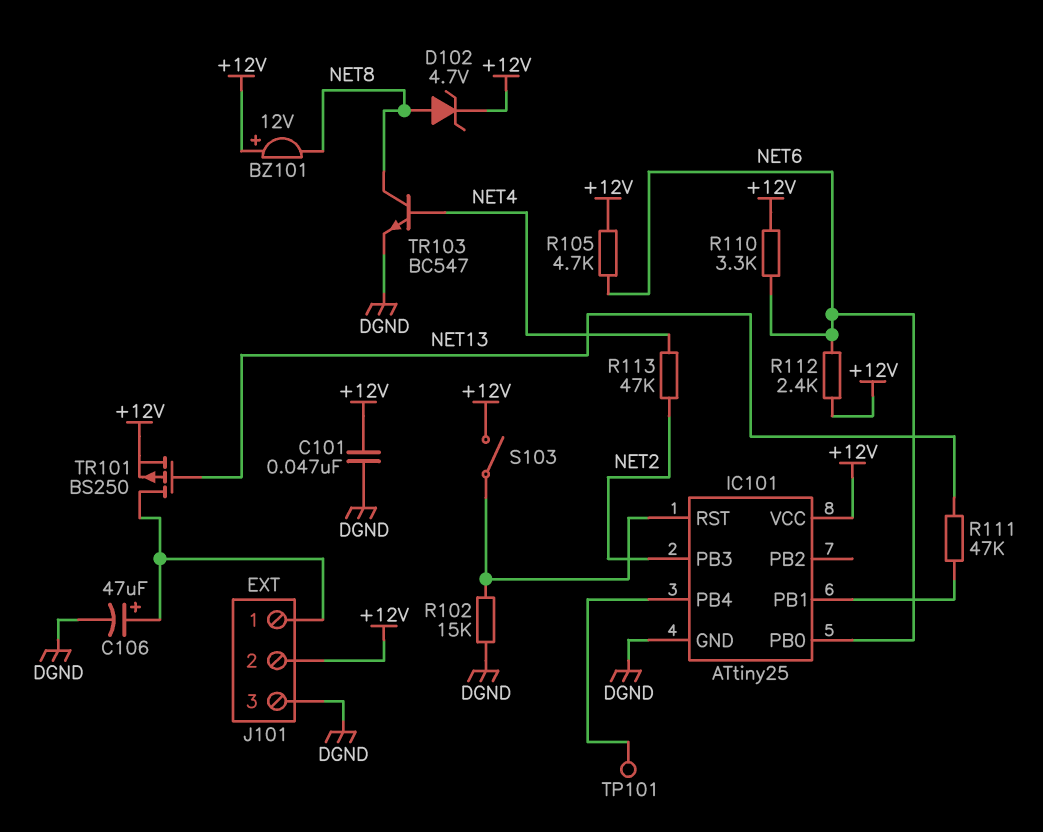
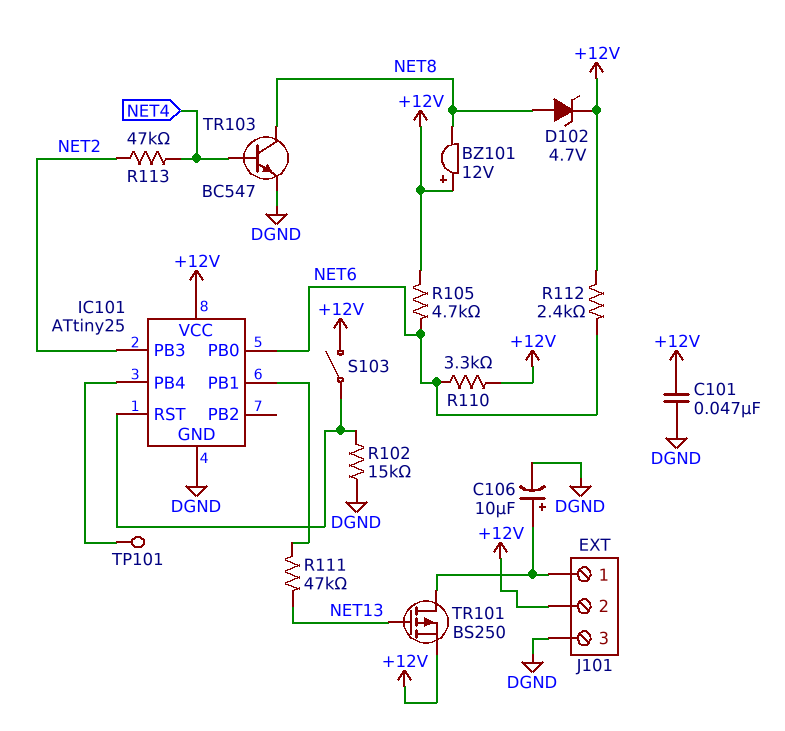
C106: 47uF (plus J101/1, minus DGND) -> 10uF (plus J101/1, minus DGND)

